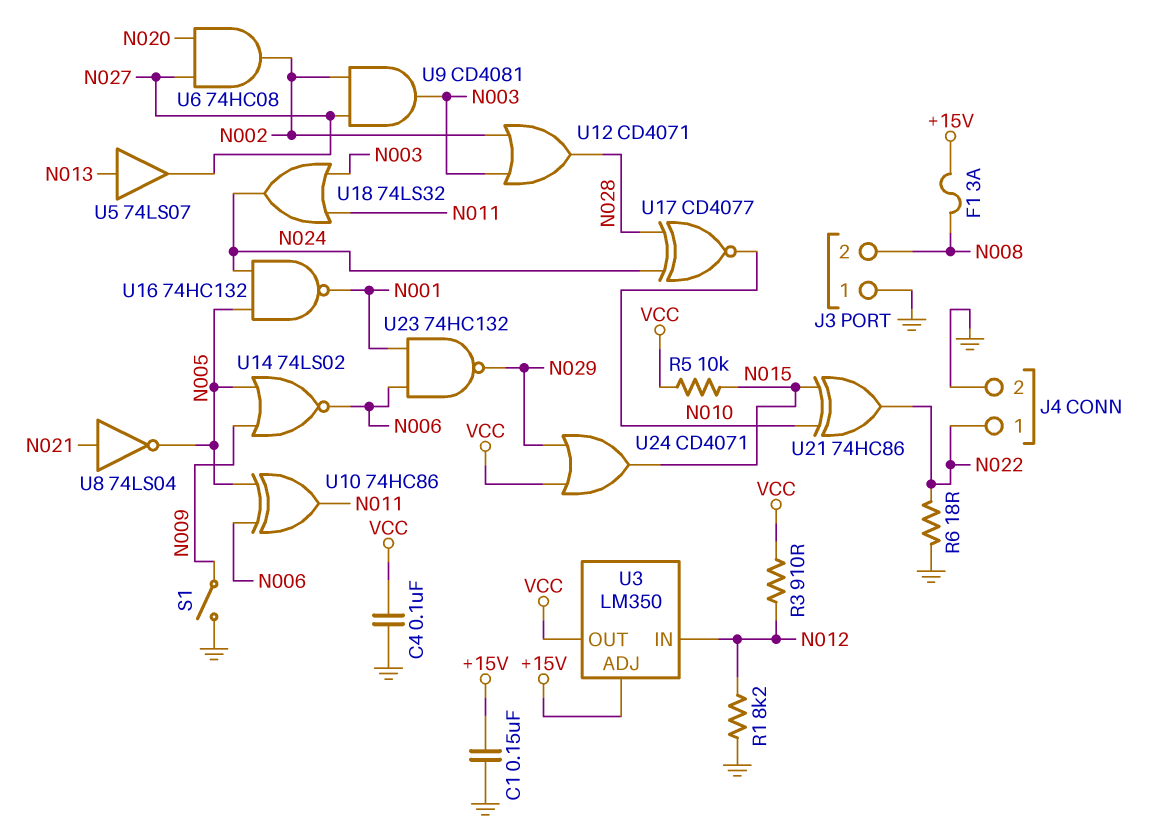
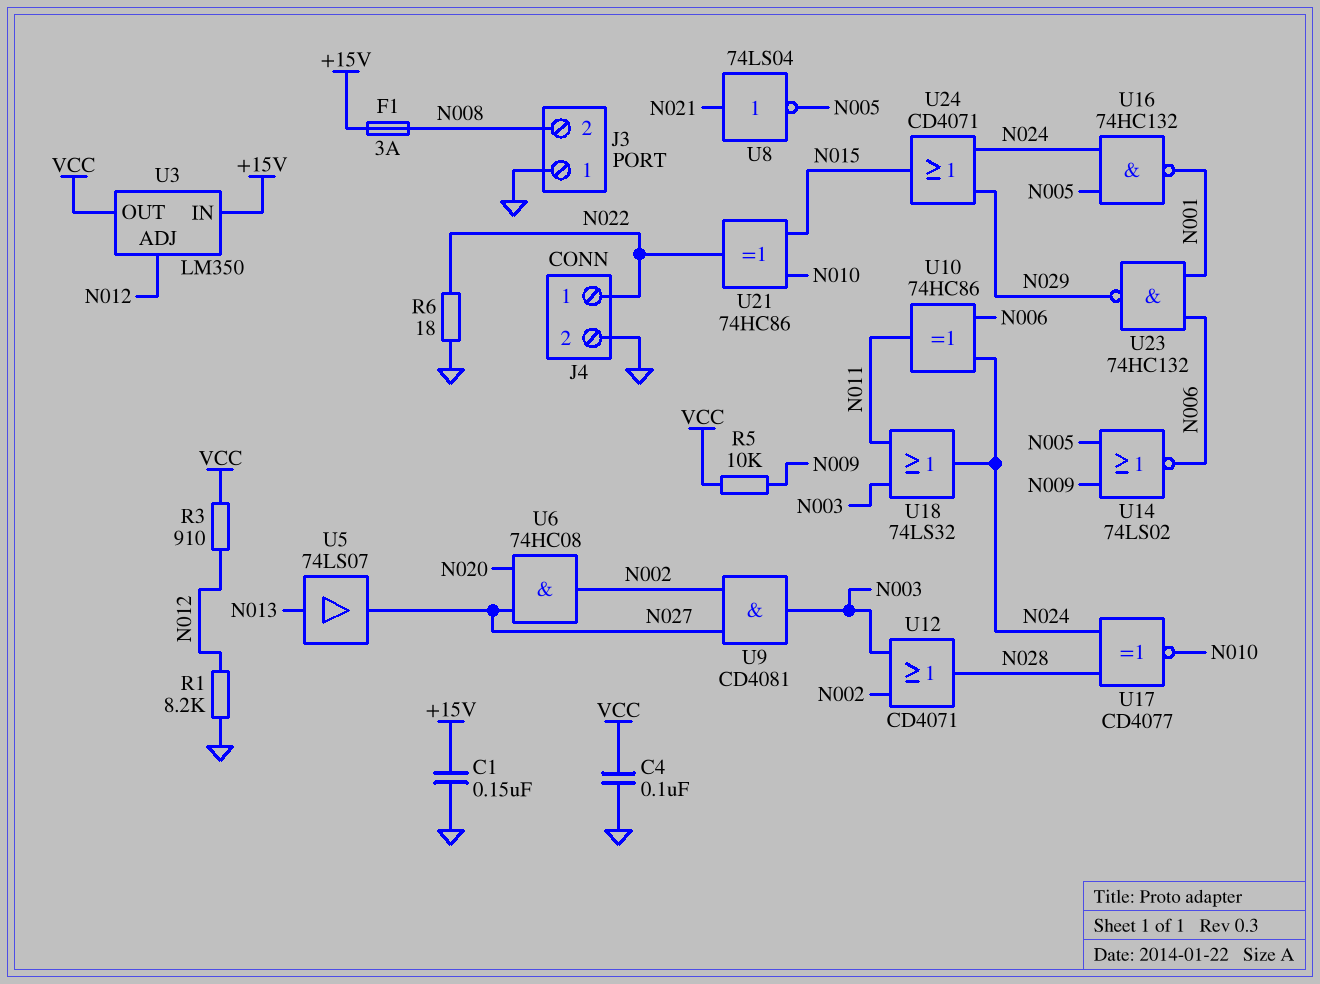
R5: 10k (N015, VCC) -> 10k (N009, VCC)
S1: switch (GND, N009) -> none
U3 pin ADJ: +15V -> N012
U3 pin IN: N012 -> +15V
U10: XOR 74HC86 (in N005, in N006, out N011) -> XOR 74HC86 (in N006, in N024, out N011)
U24: OR CD4071 (in N029, in VCC, out N015) -> OR CD4071 (in N024, in N029, out N015)

